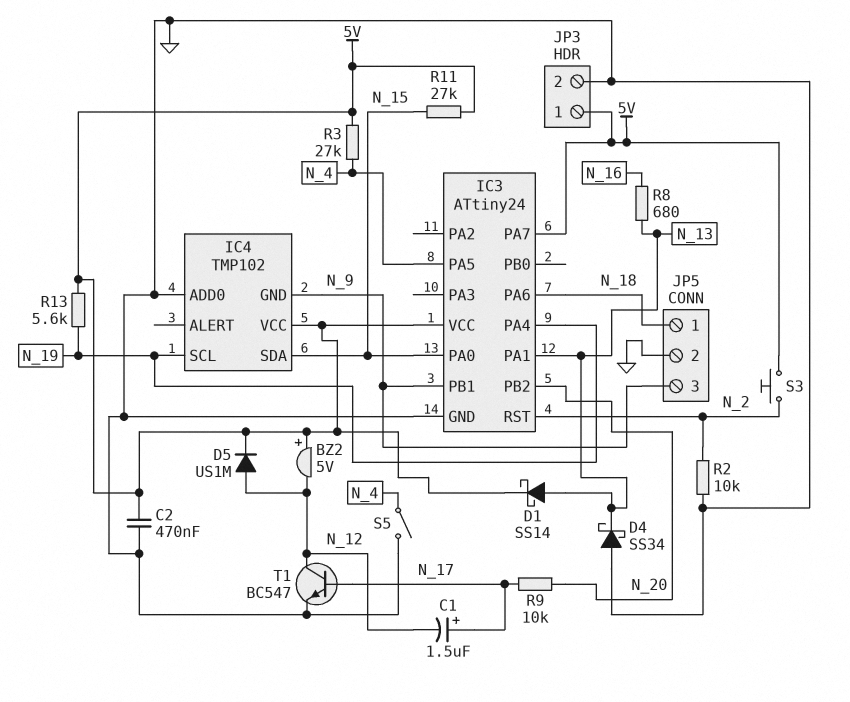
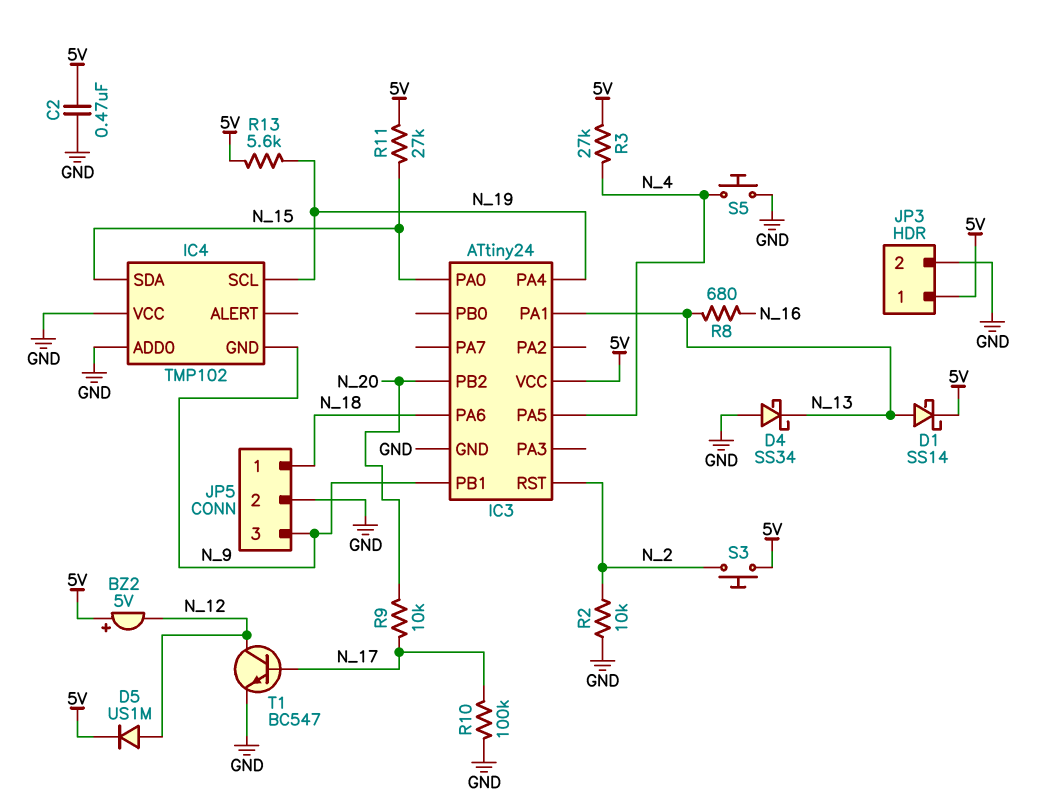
C1: 1.5uF (plus N_17, minus N_12) -> none
IC3 pin PA7: 5V -> none
IC4 pin VCC: 5V -> GND
R10: none -> 100k (GND, N_17)
S5: switch (GND, N_4) -> button (GND, N_4)

